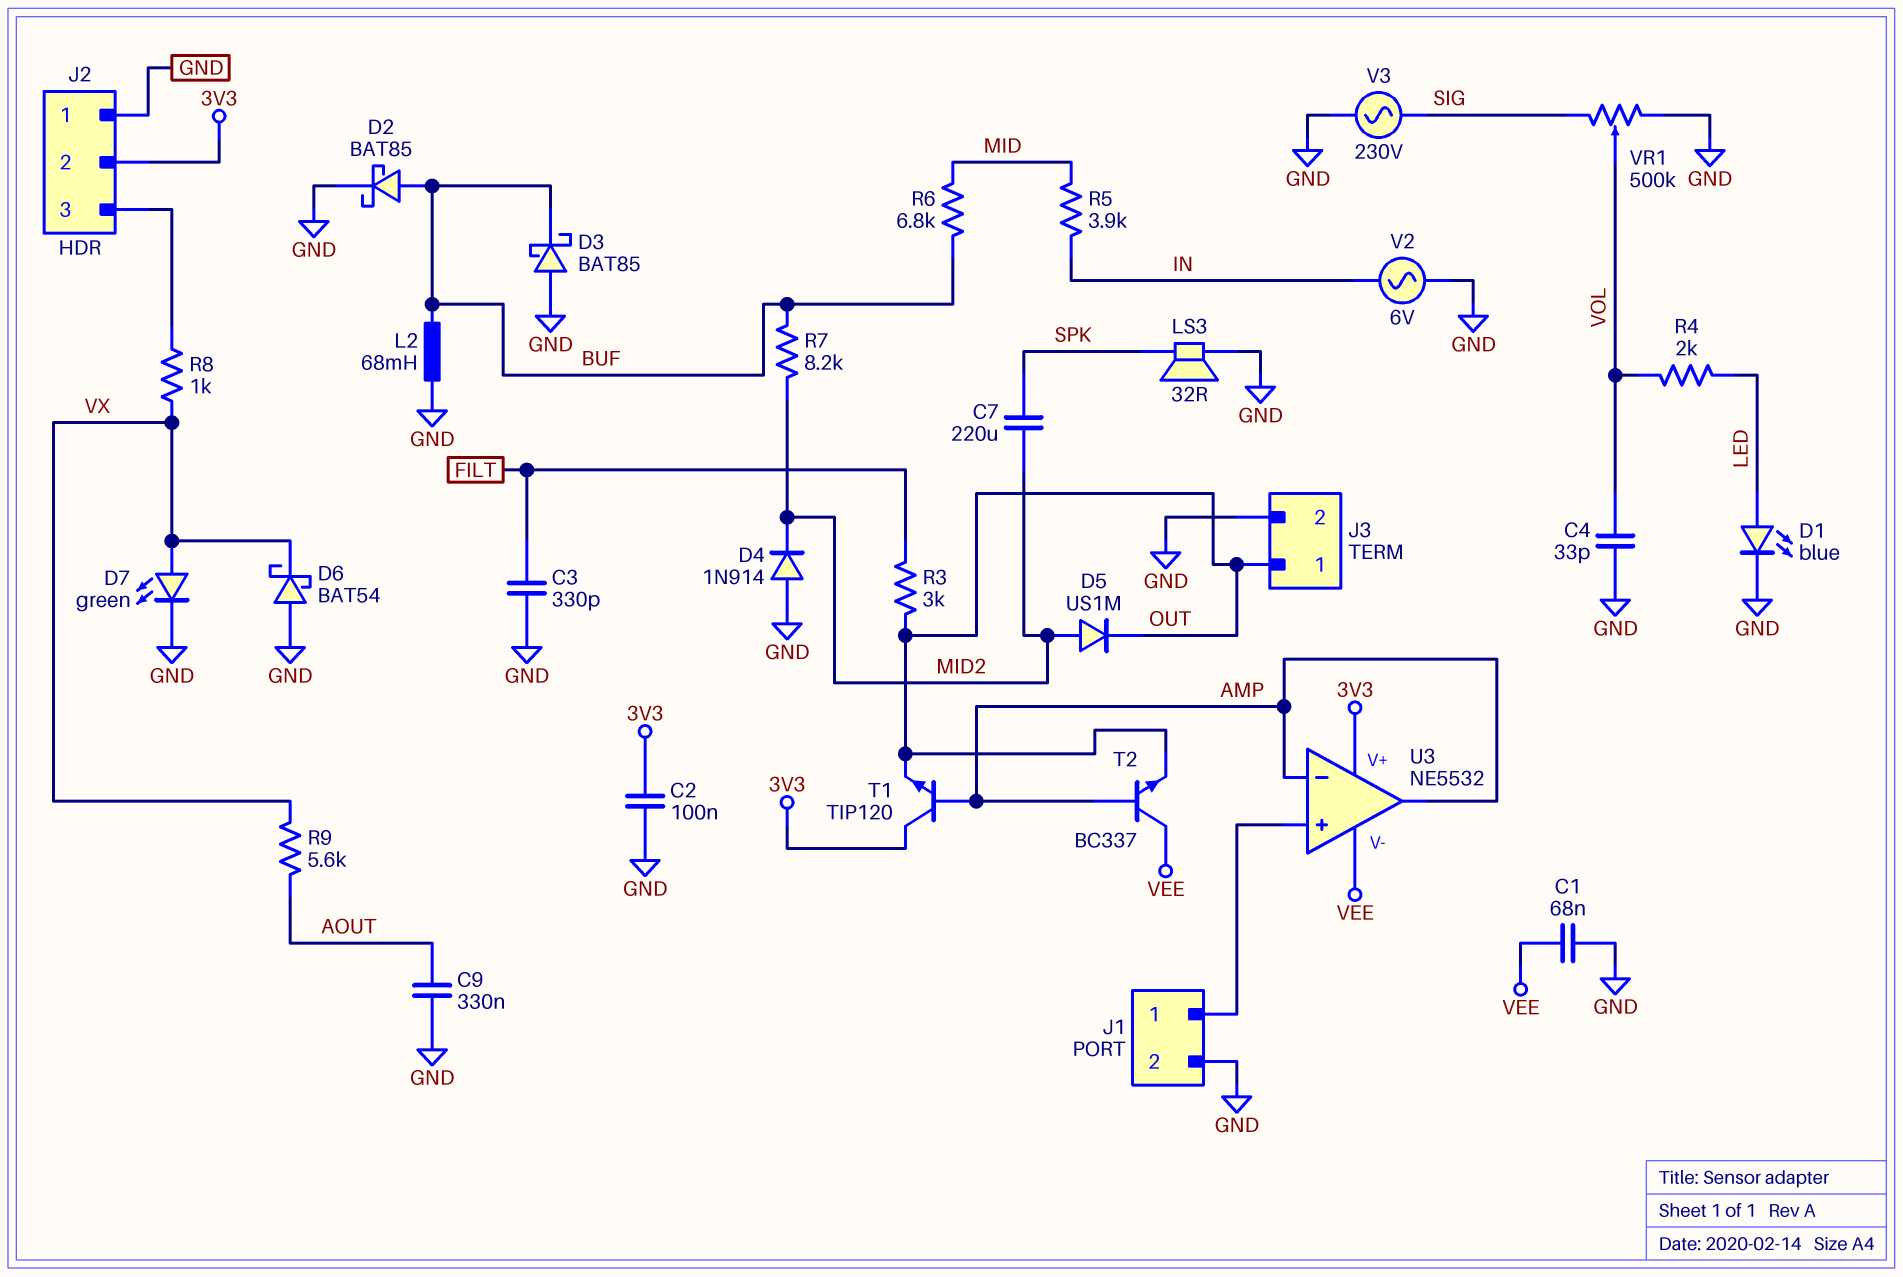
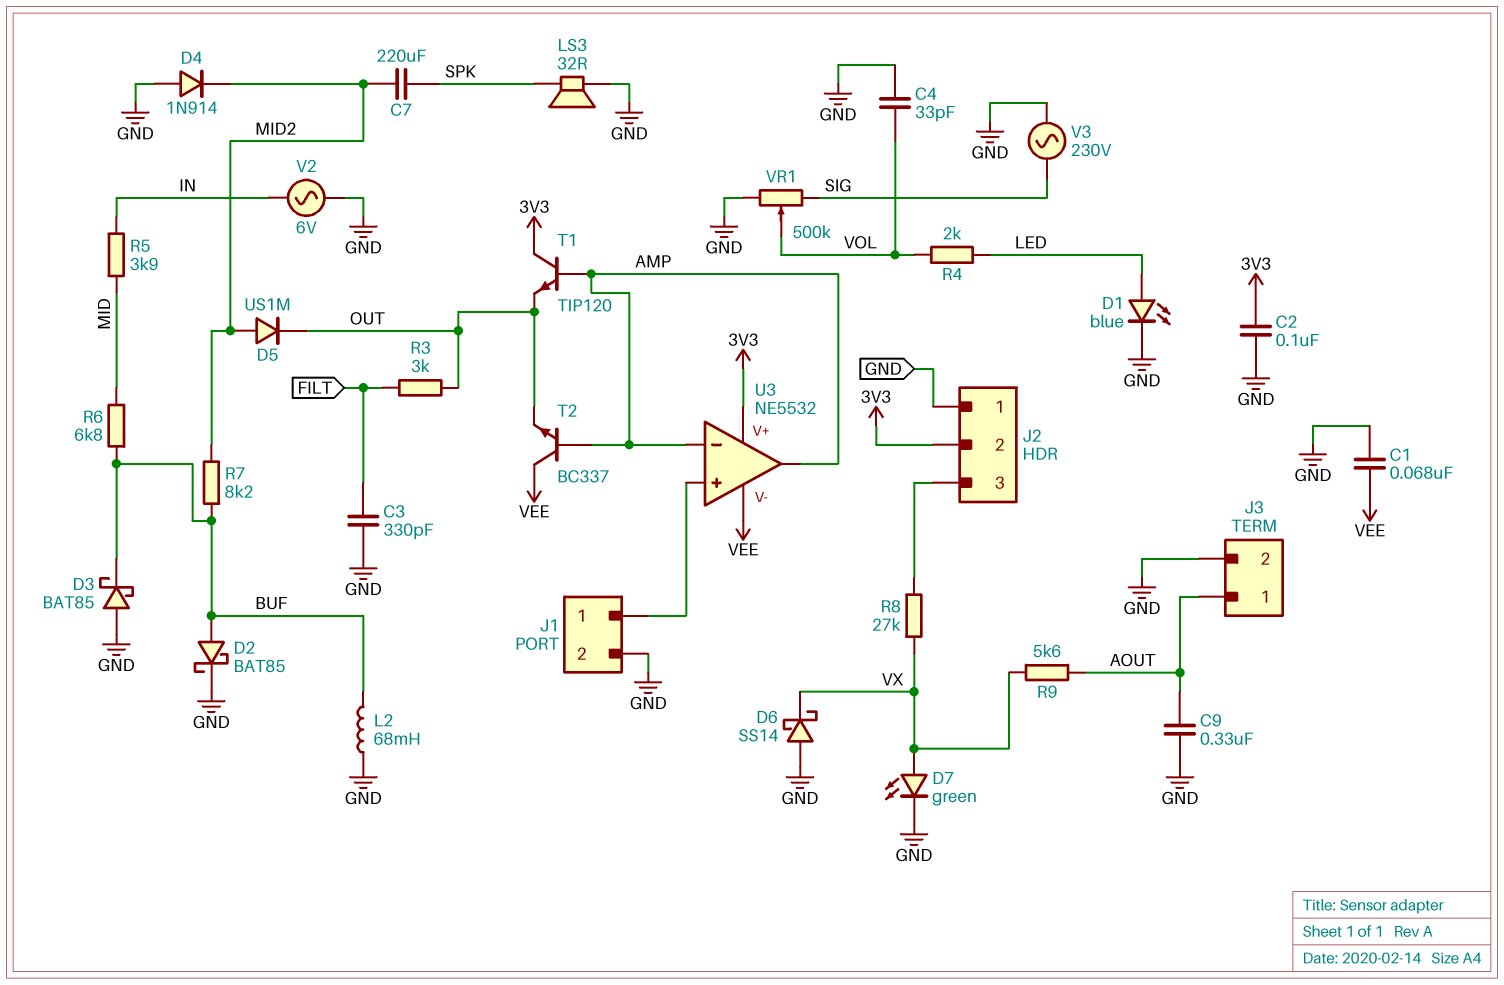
D6: schottky BAT54 (A GND, K VX) -> schottky SS14 (A GND, K VX)
J3 pin 1: OUT -> AOUT
R8: 1k (J2/3, VX) -> 27k (J2/3, VX)

